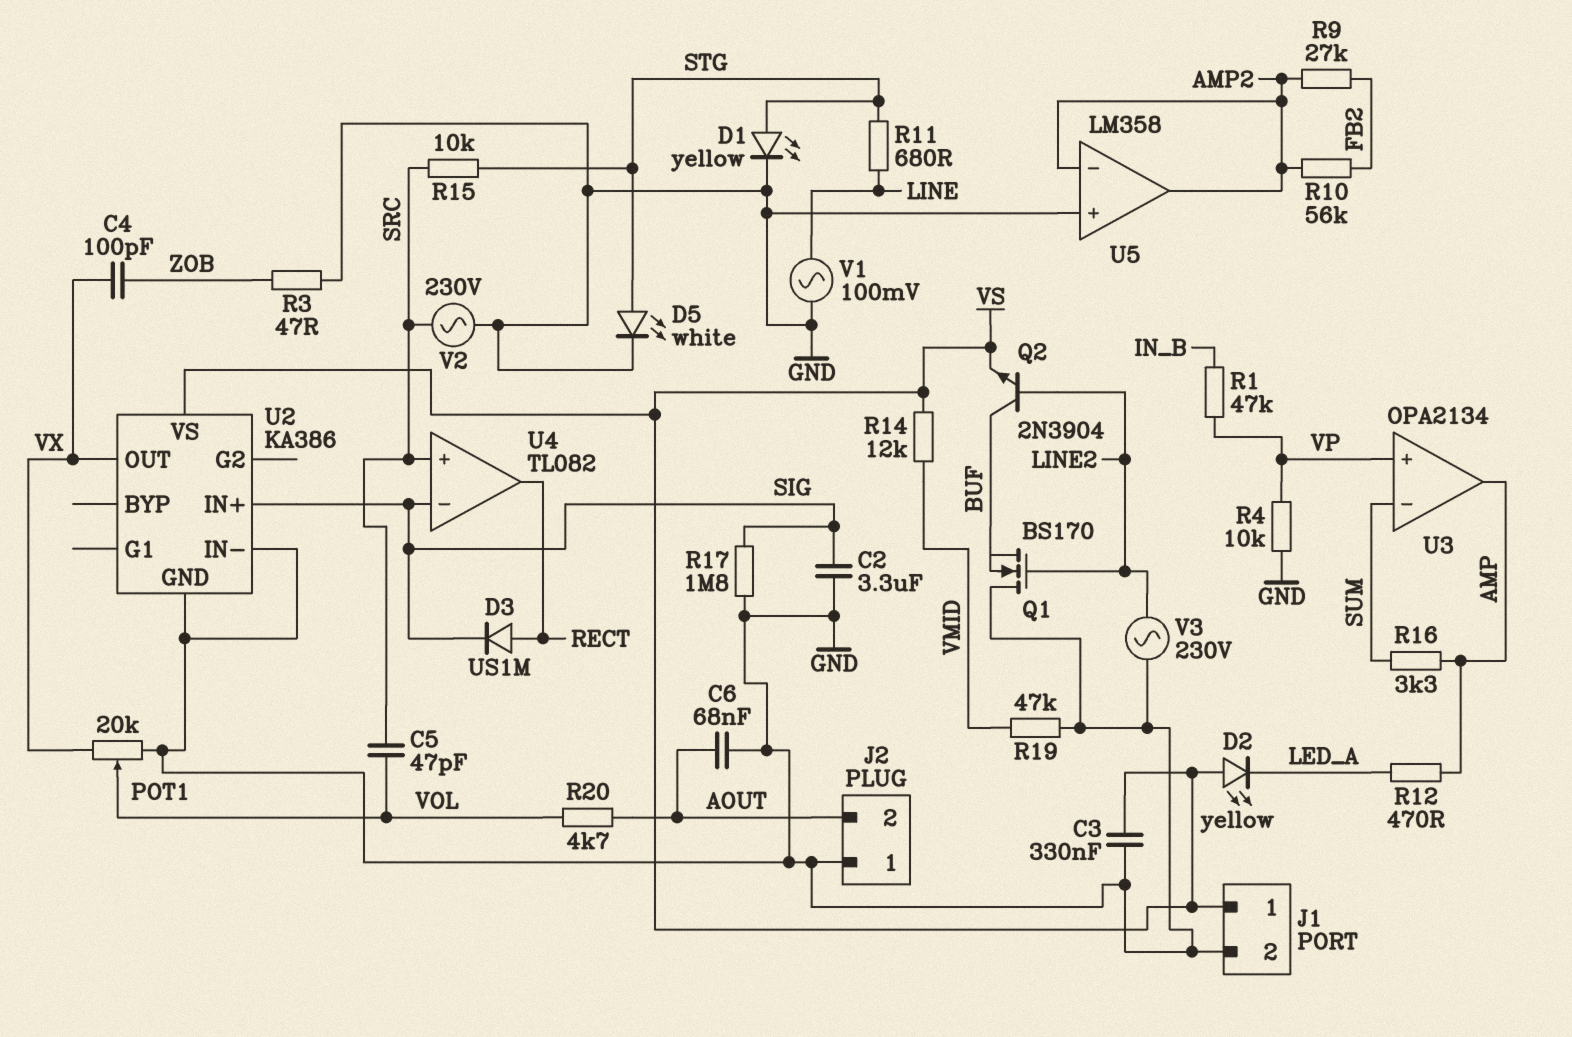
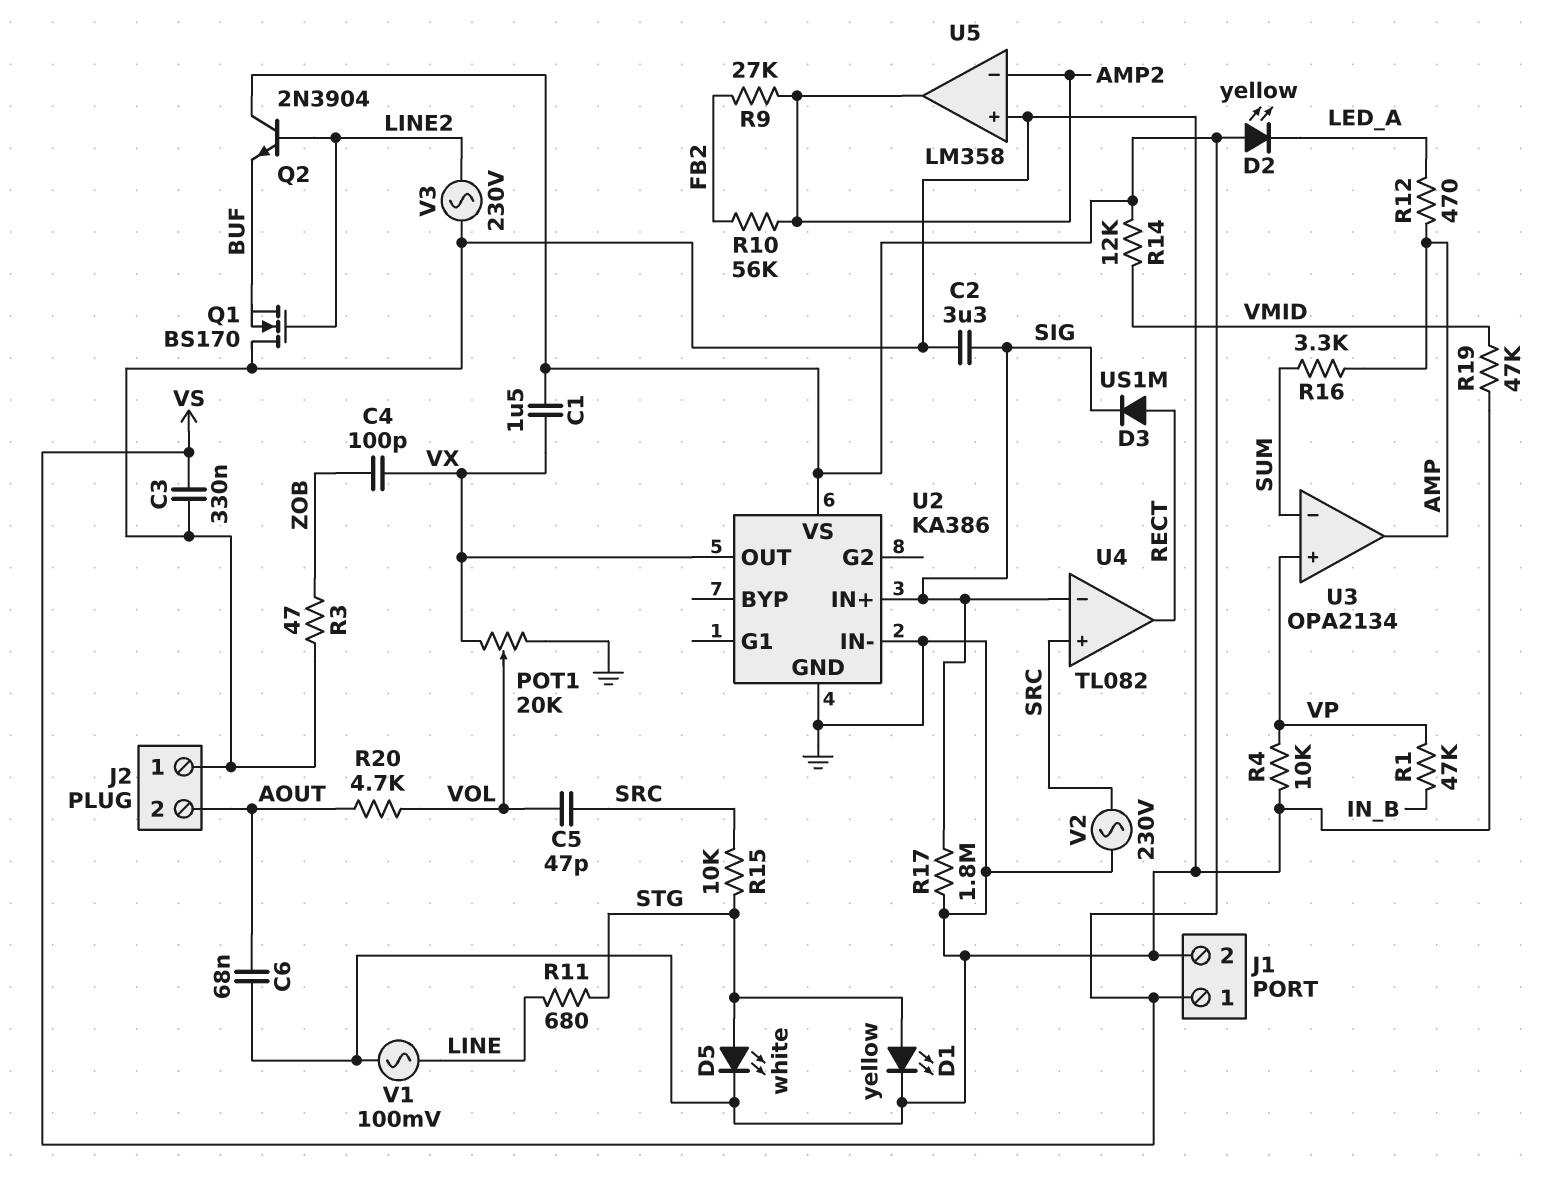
C1: none -> 1.5uF (VS, VX)
Q2: NPN 2N3904 (B LINE2, C BUF, E VS) -> NPN 2N3904 (B LINE2, C VS, E BUF)

